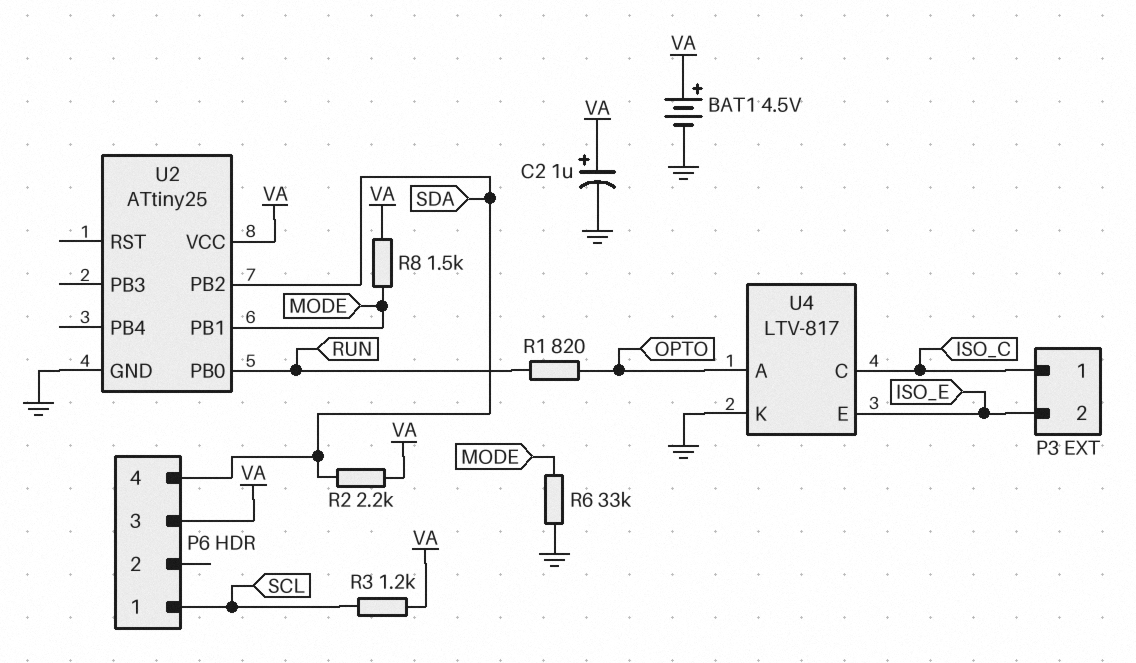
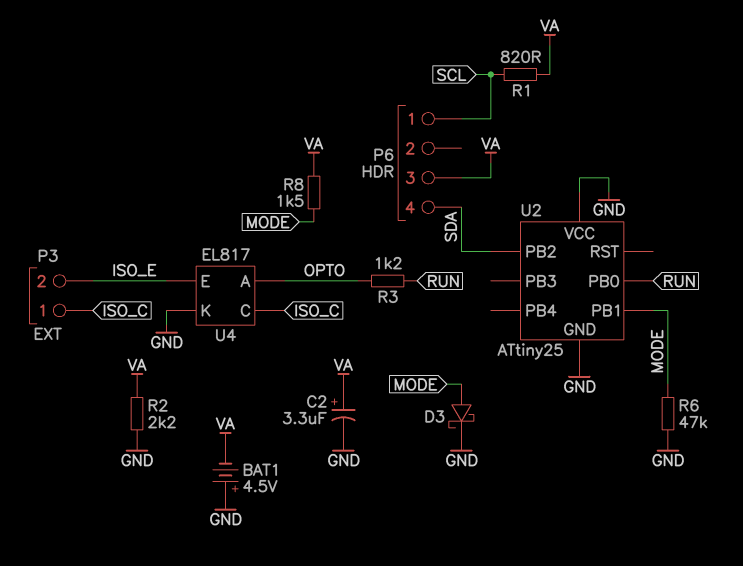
BAT1: 4.5V (plus VA, minus GND) -> 4.5V (plus GND, minus VA)
C2: 1uF (plus VA, minus GND) -> 3.3uF (plus VA, minus GND)
D3: none -> schottky (A MODE, K GND)
R1: 820 (OPTO, RUN) -> 820 (SCL, VA)
R2: 2.2k (SDA, VA) -> 2.2k (GND, VA)
R3: 1.2k (SCL, VA) -> 1.2k (OPTO, RUN)
R6: 33k (GND, MODE) -> 47k (GND, MODE)
U2 pin VCC: VA -> GND
U4: LTV-817 -> EL817

